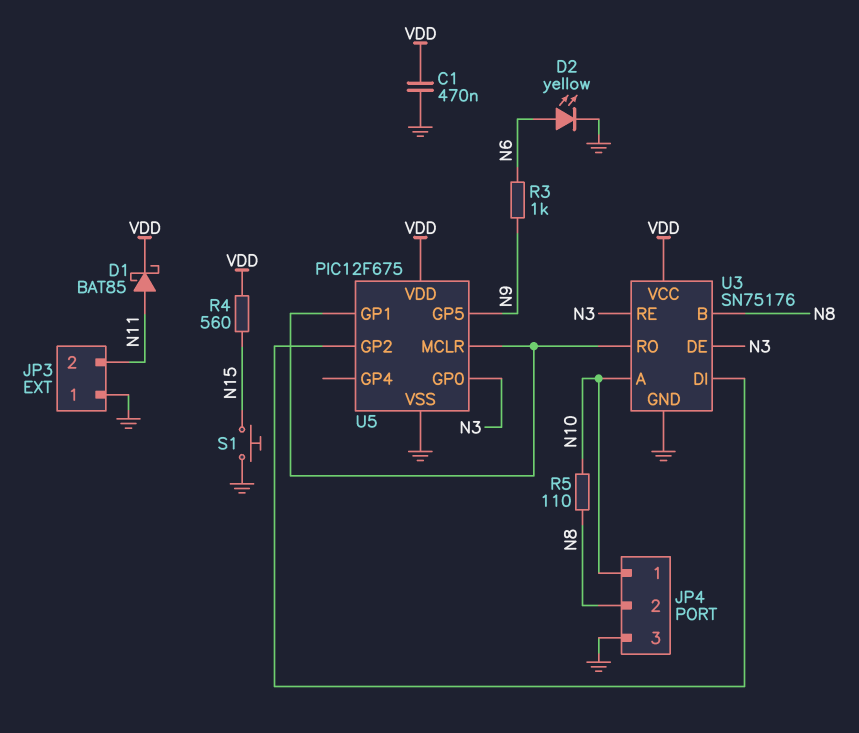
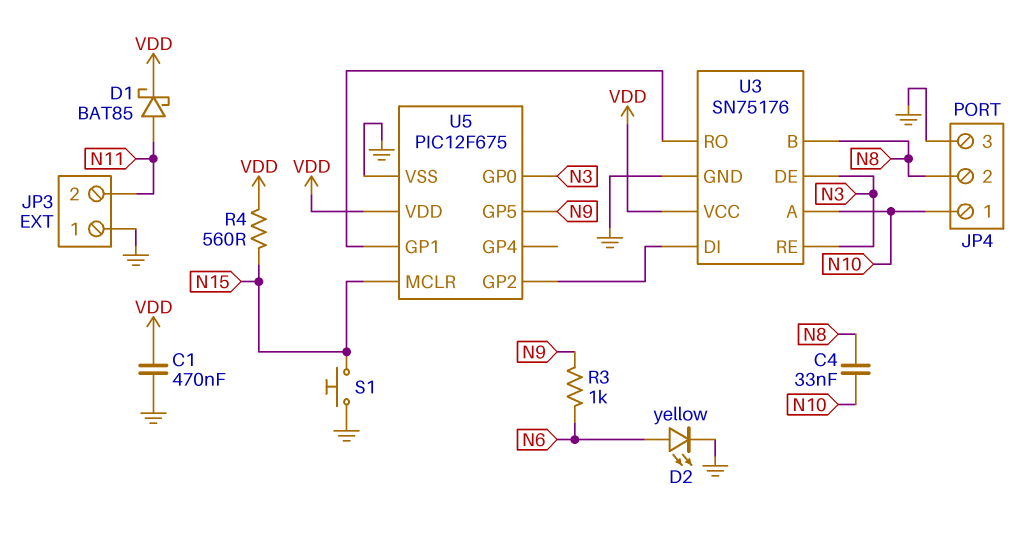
C4: none -> 33nF (N8, N10)
R5: 110 (N8, N10) -> none
U5 pin MCLR: U3/RO -> N15

